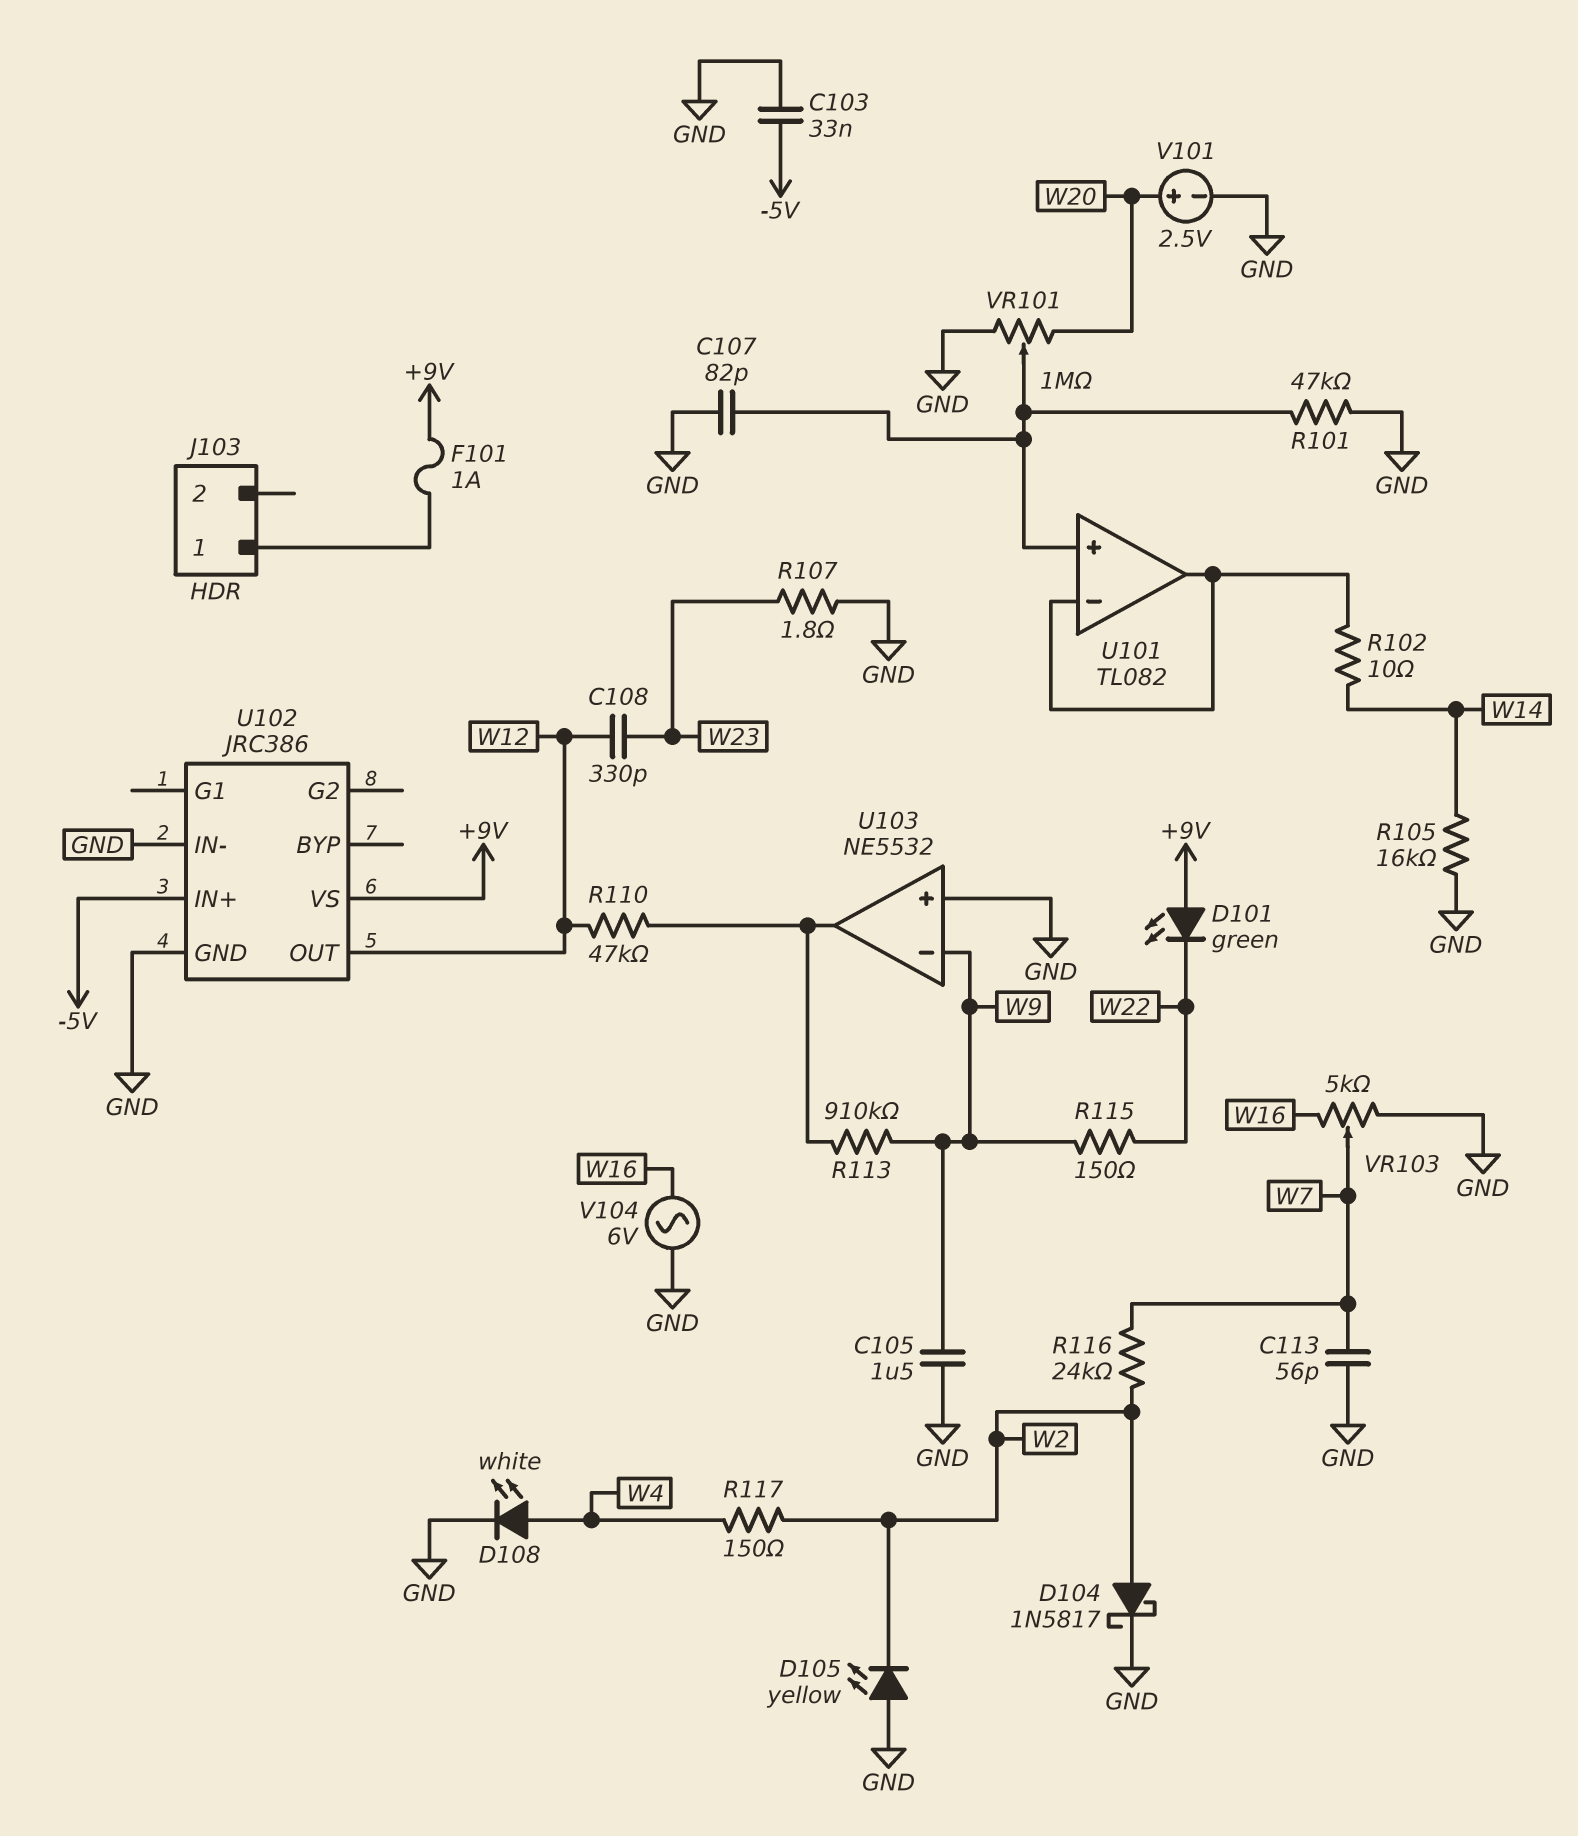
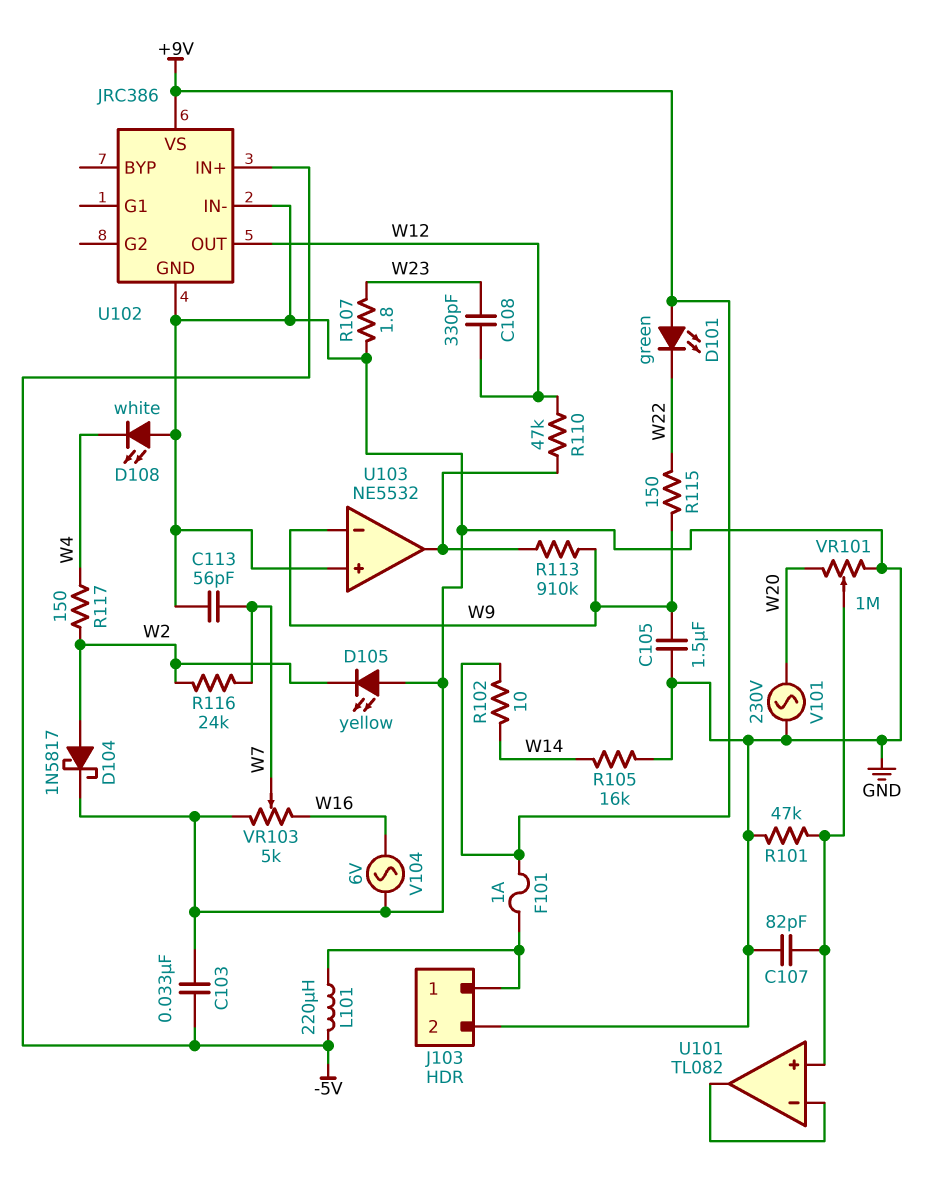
D108: LED white (A W4, K GND) -> LED white (A GND, K W4)
J103 pin 2: none -> GND
L101: none -> 220uH (-5V, J103/1)
R102: 10 (U101/in-, W14) -> 10 (+9V, W14)
V101: 2.5V (plus W20, minus GND) -> AC 230V (GND, W20)

